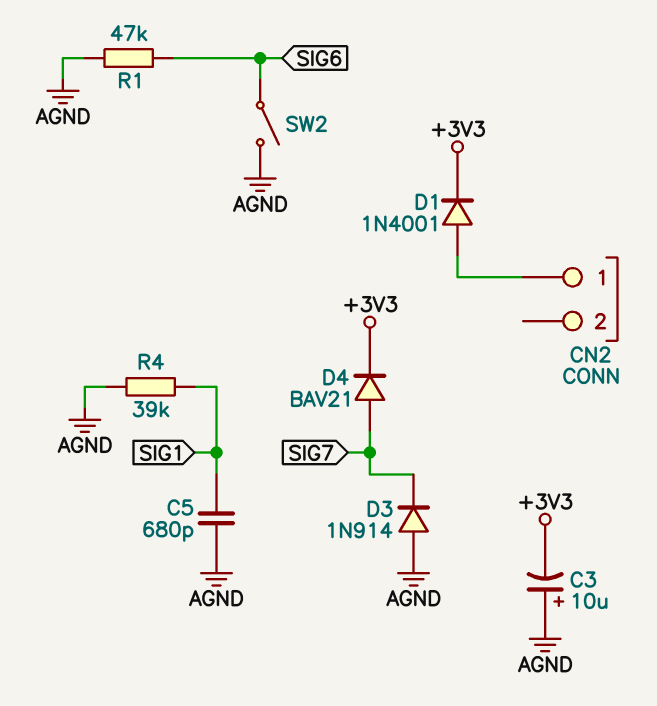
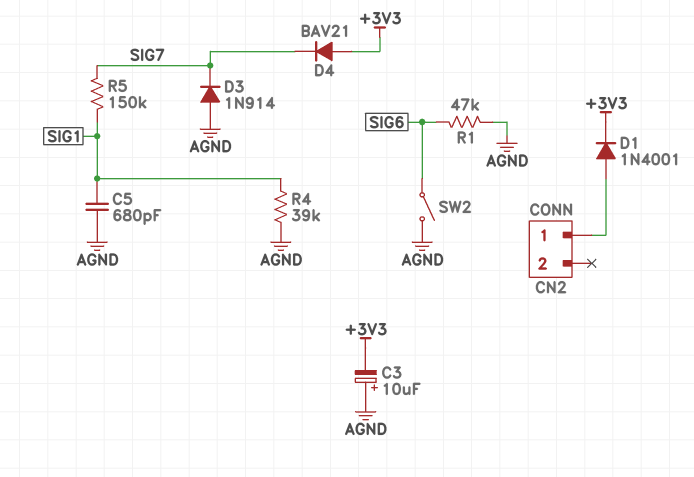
D4: diode BAV21 (A SIG7, K +3V3) -> diode BAV21 (A +3V3, K SIG7)
R5: none -> 150k (SIG1, SIG7)

